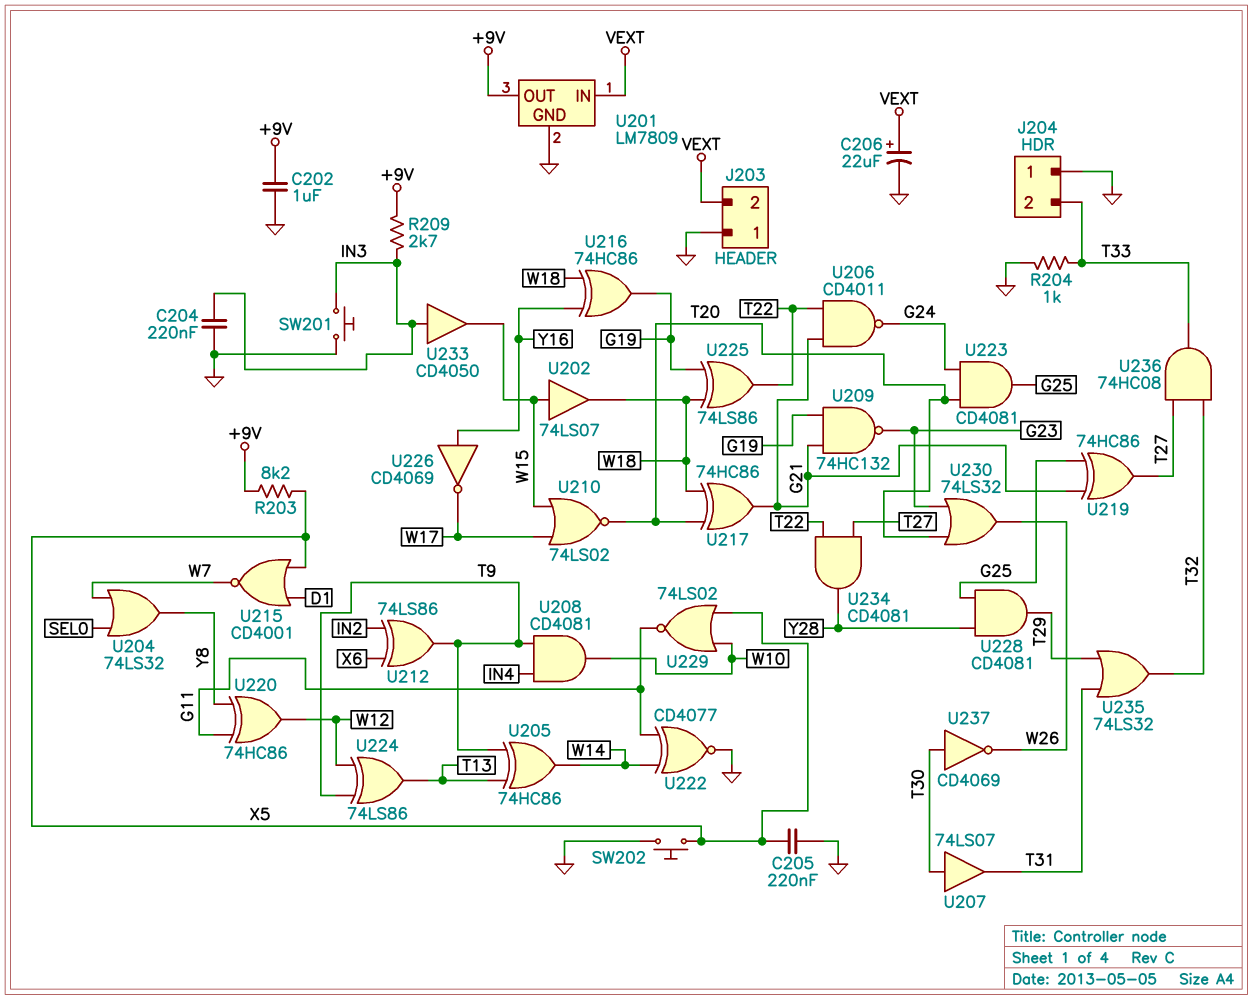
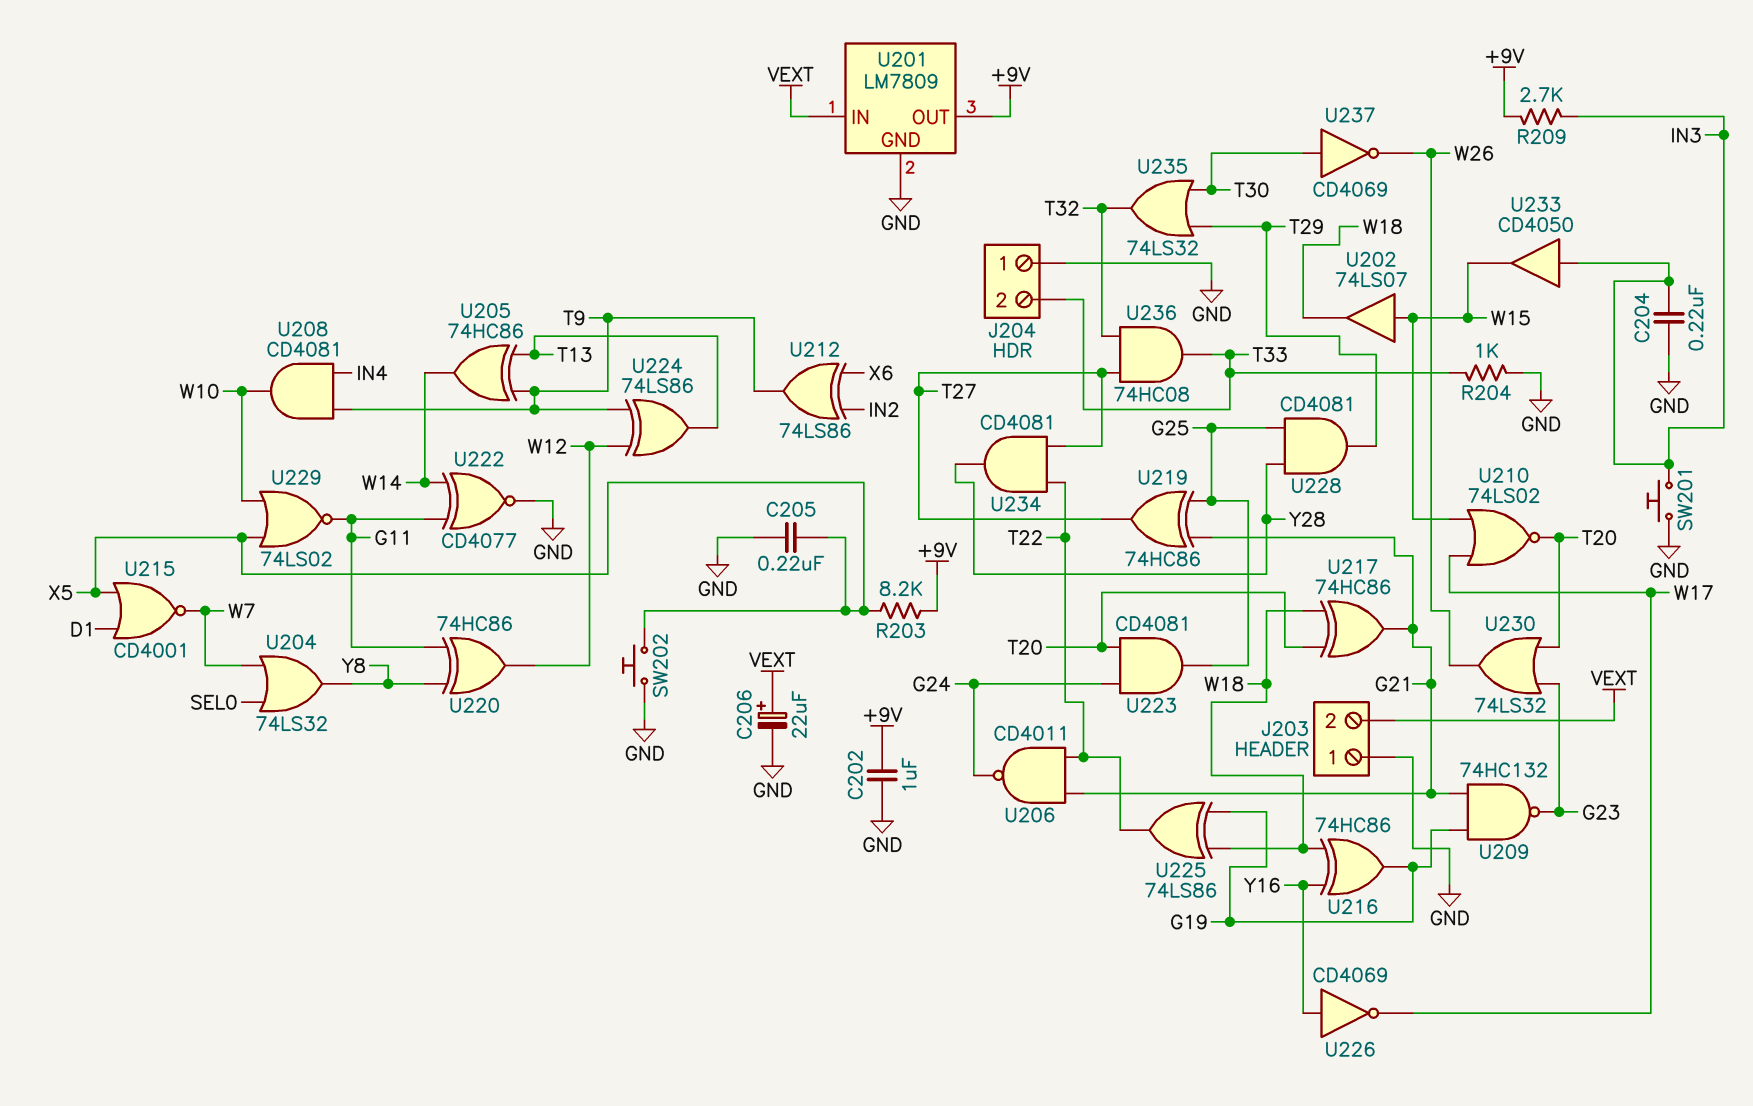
U207: buffer 74LS07 (in T30, out T31) -> none
U235: OR 74LS32 (in T29, in T31, out T32) -> OR 74LS32 (in T29, in T30, out T32)

